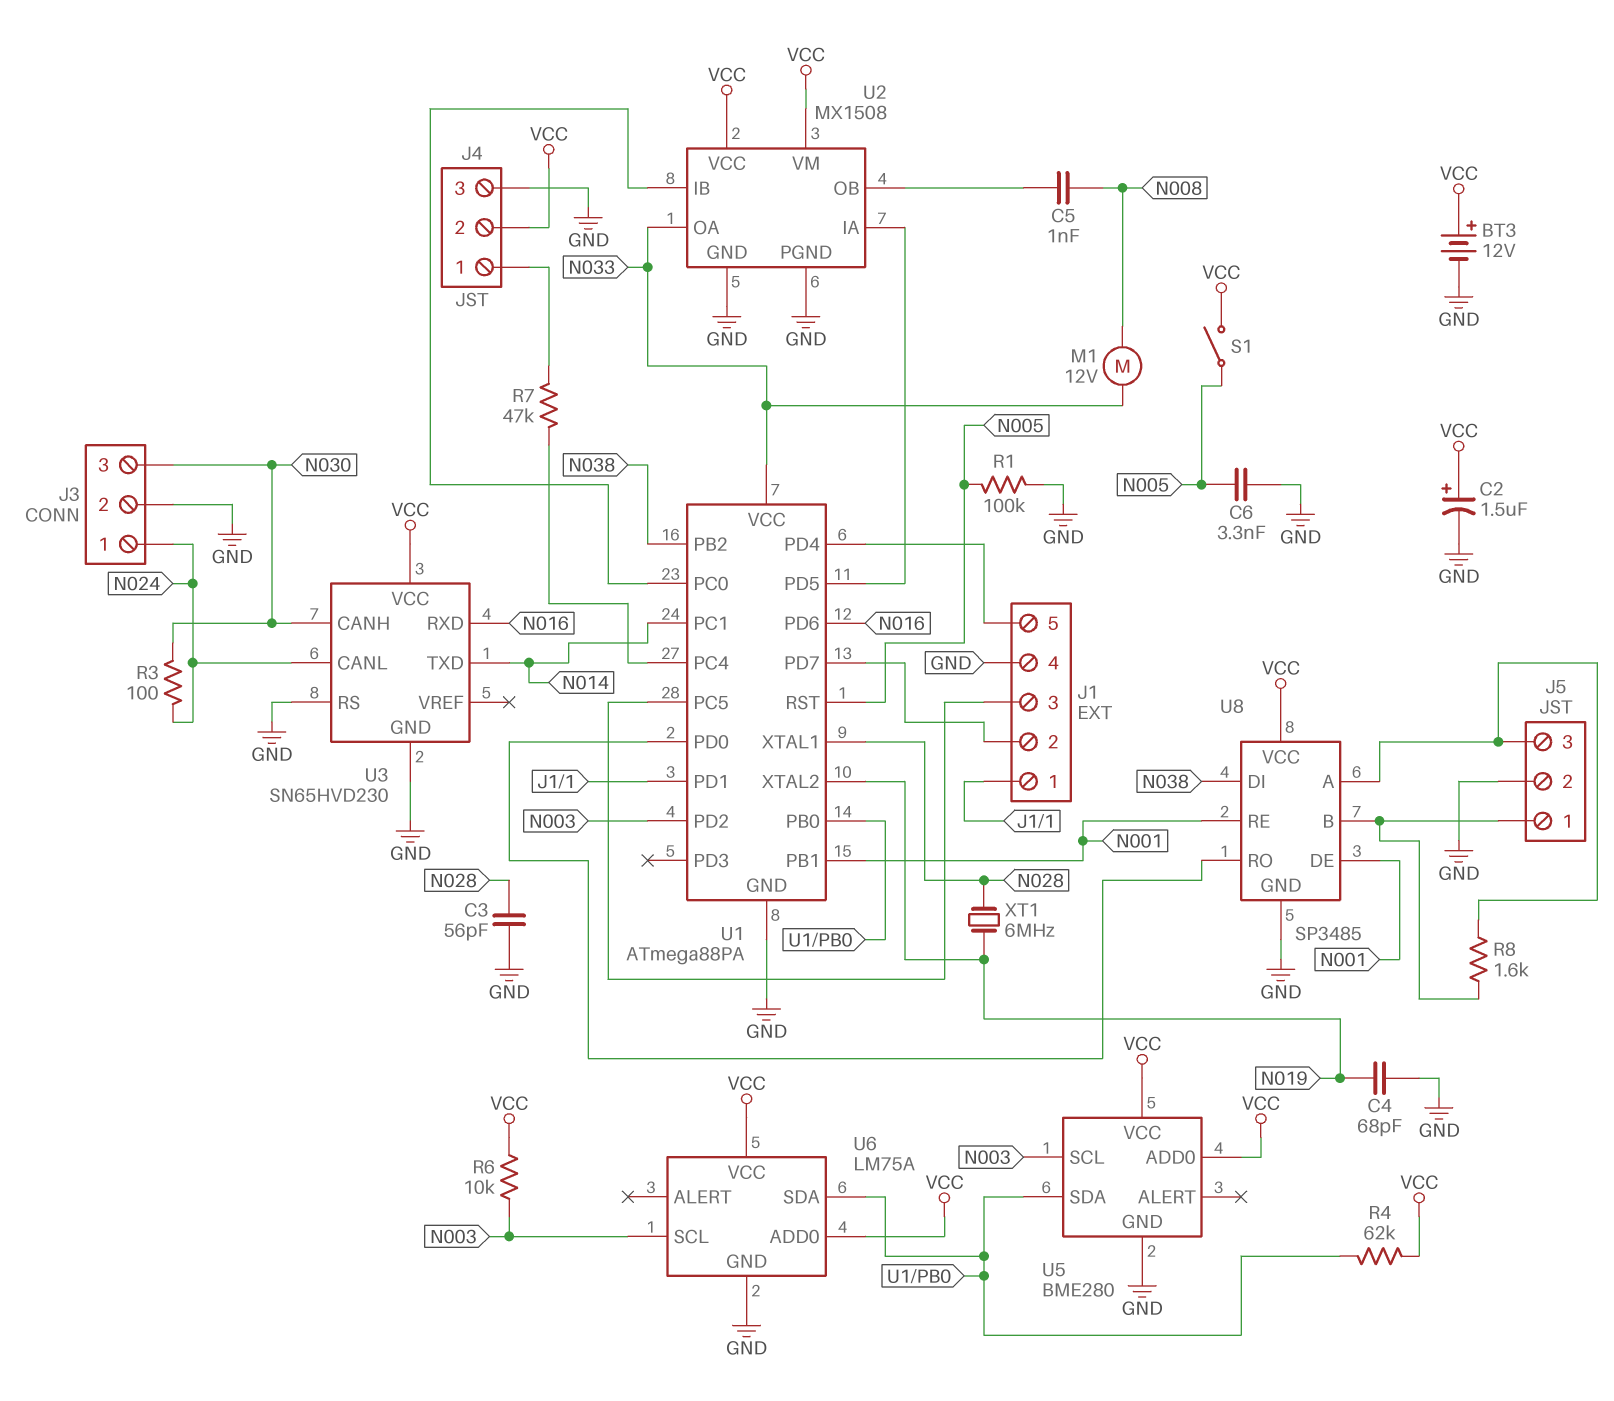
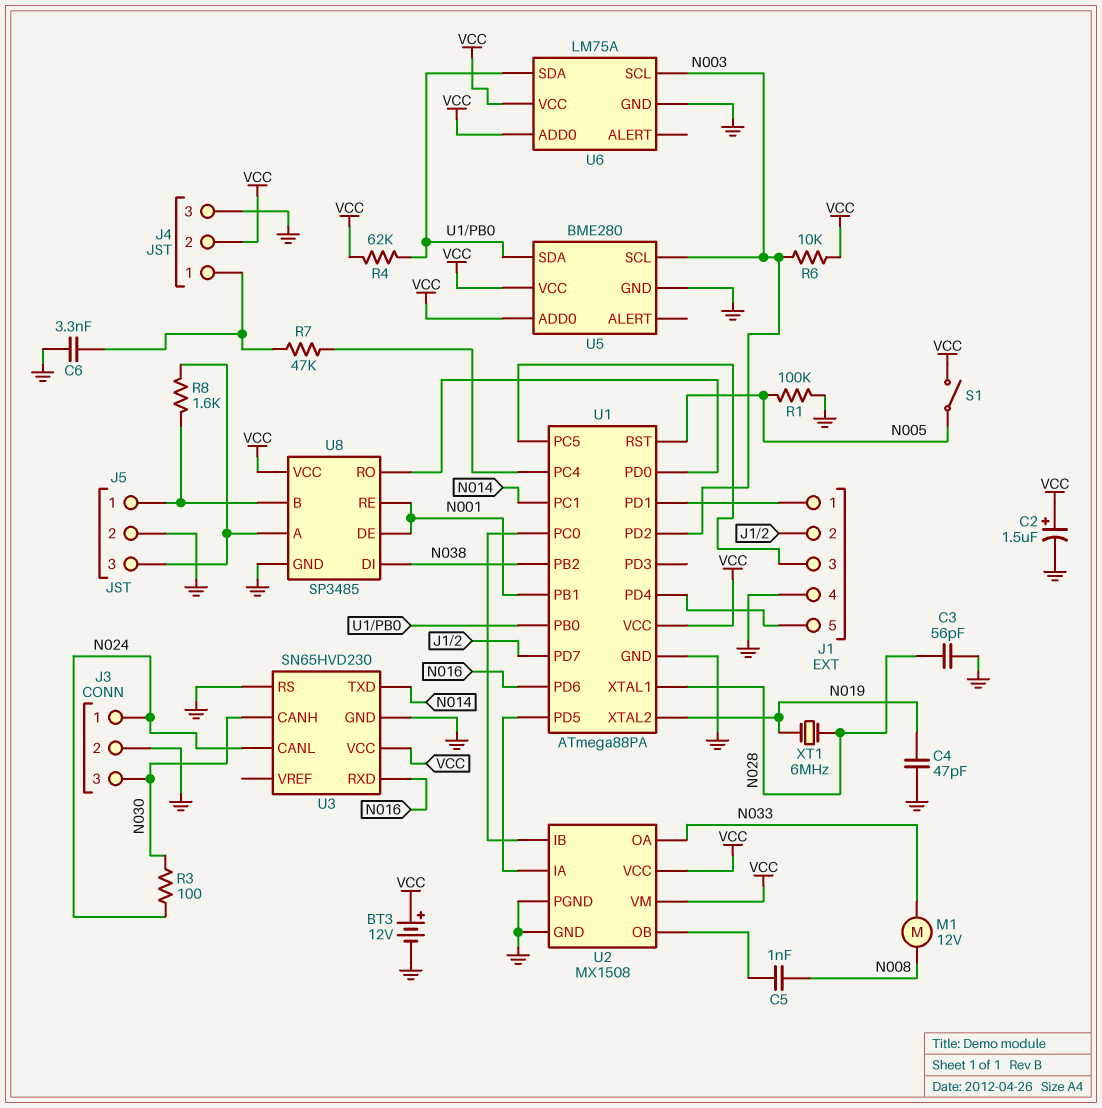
C4: 68pF (GND, N019) -> 47pF (GND, N019)
C6: 3.3nF (GND, N005) -> 3.3nF (GND, J4/1)
U1 pin VCC: N033 -> VCC

